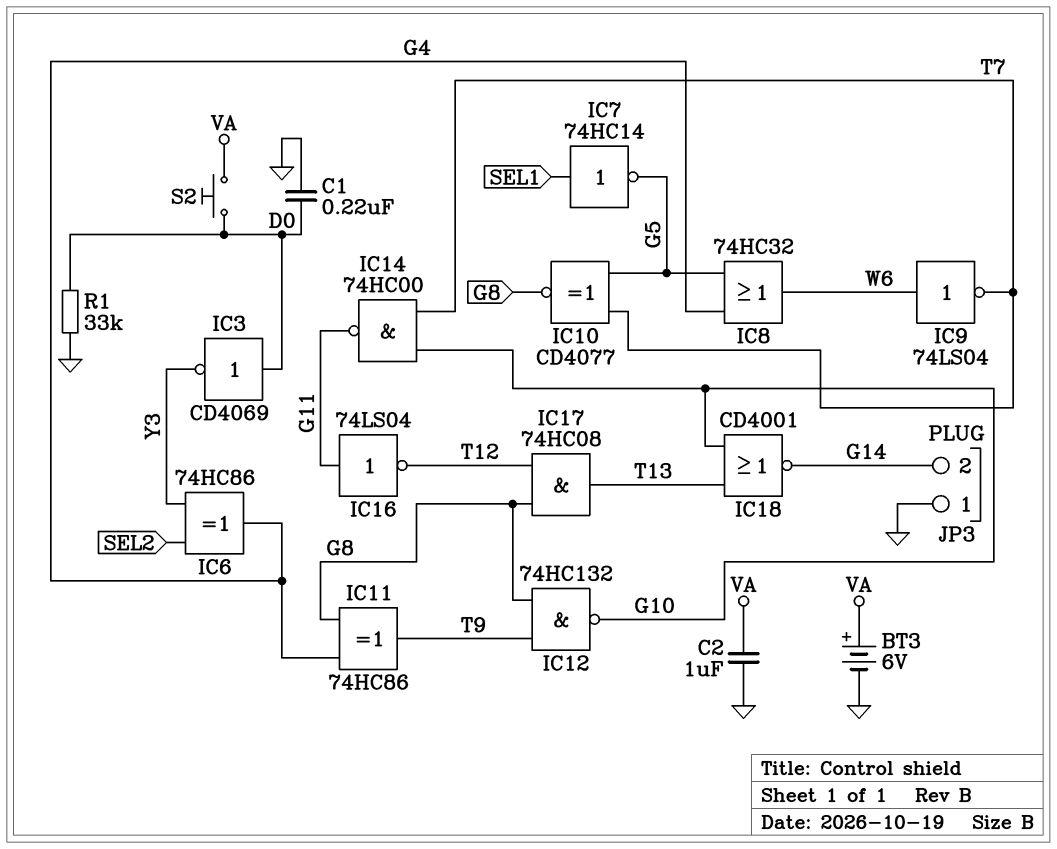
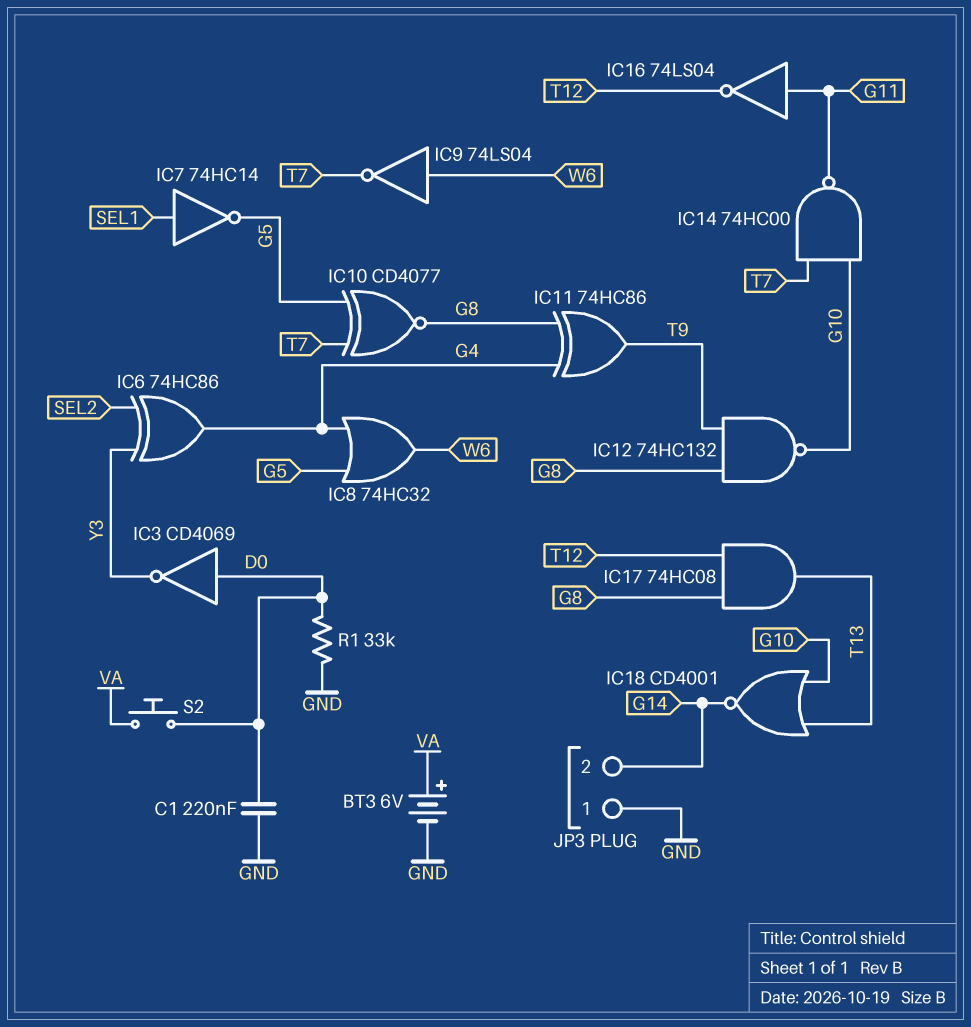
C2: 1uF (GND, VA) -> none

